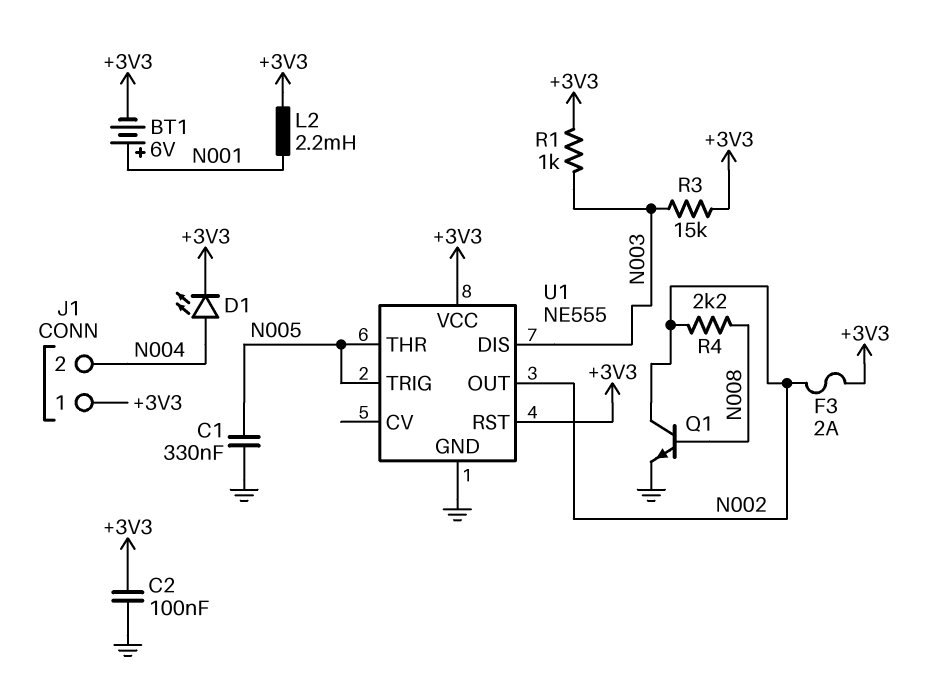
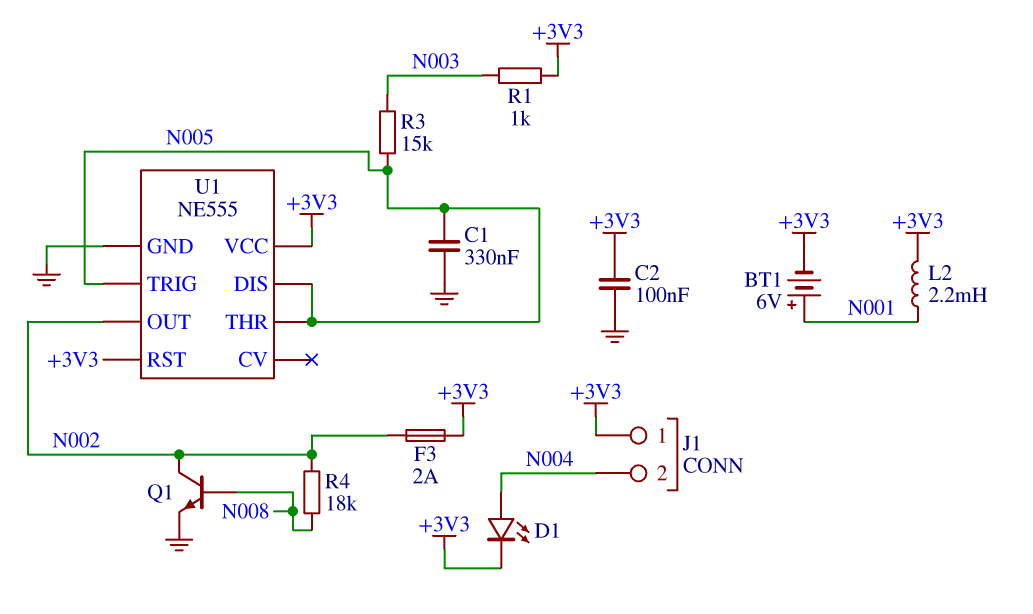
R3: 15k (+3V3, N003) -> 15k (N003, N005)
R4: 2.2k (N002, N008) -> 18k (N002, N008)
U1 pin DIS: N003 -> N005

